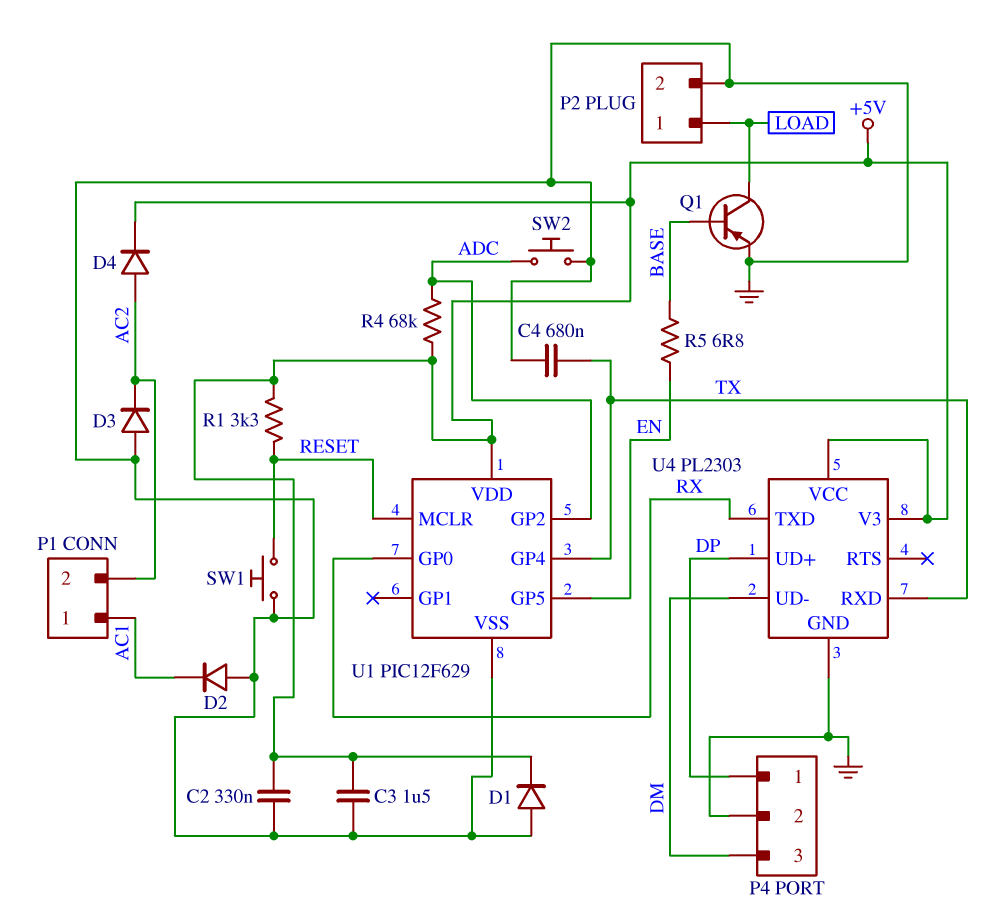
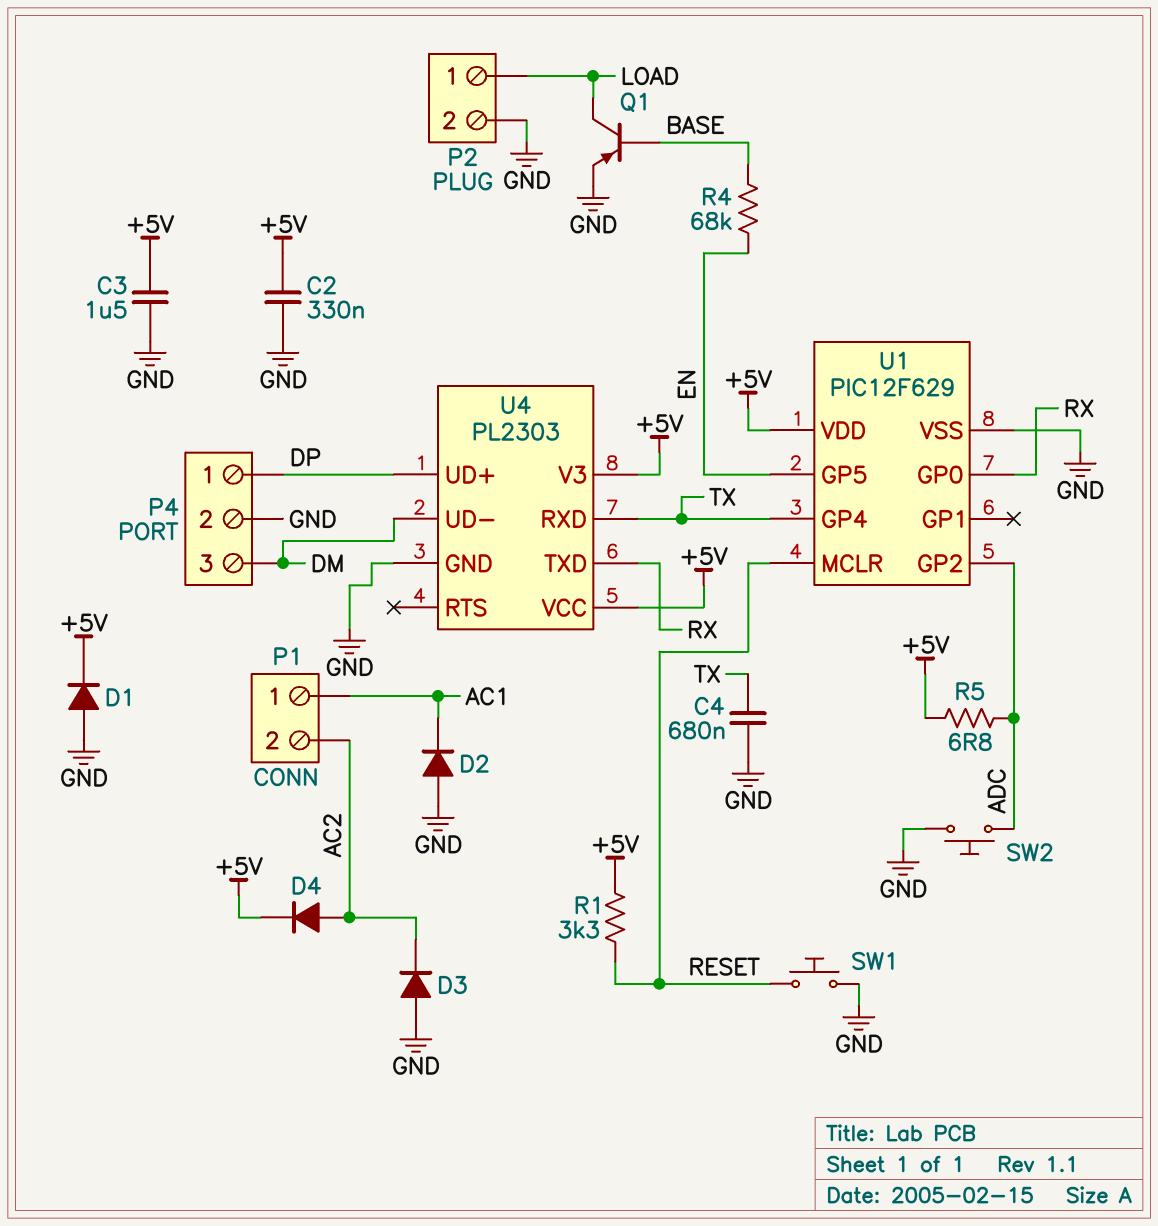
R4: 68k (+5V, ADC) -> 68k (BASE, EN)
R5: 6.8 (BASE, EN) -> 6.8 (+5V, ADC)

